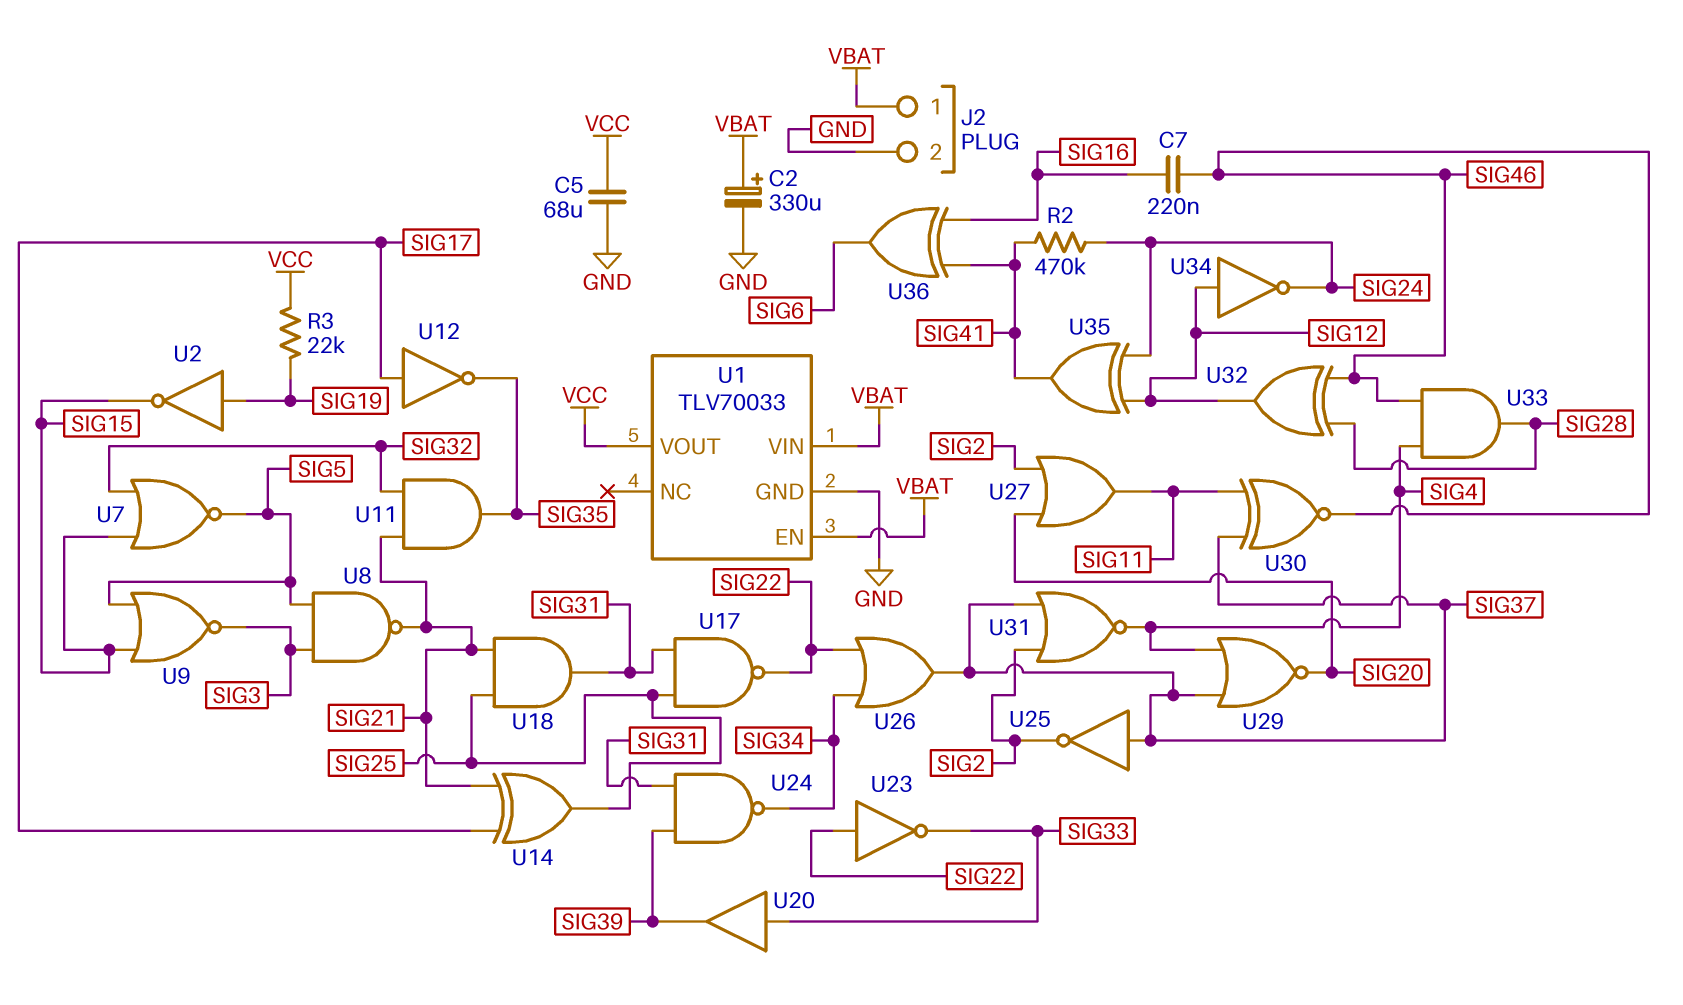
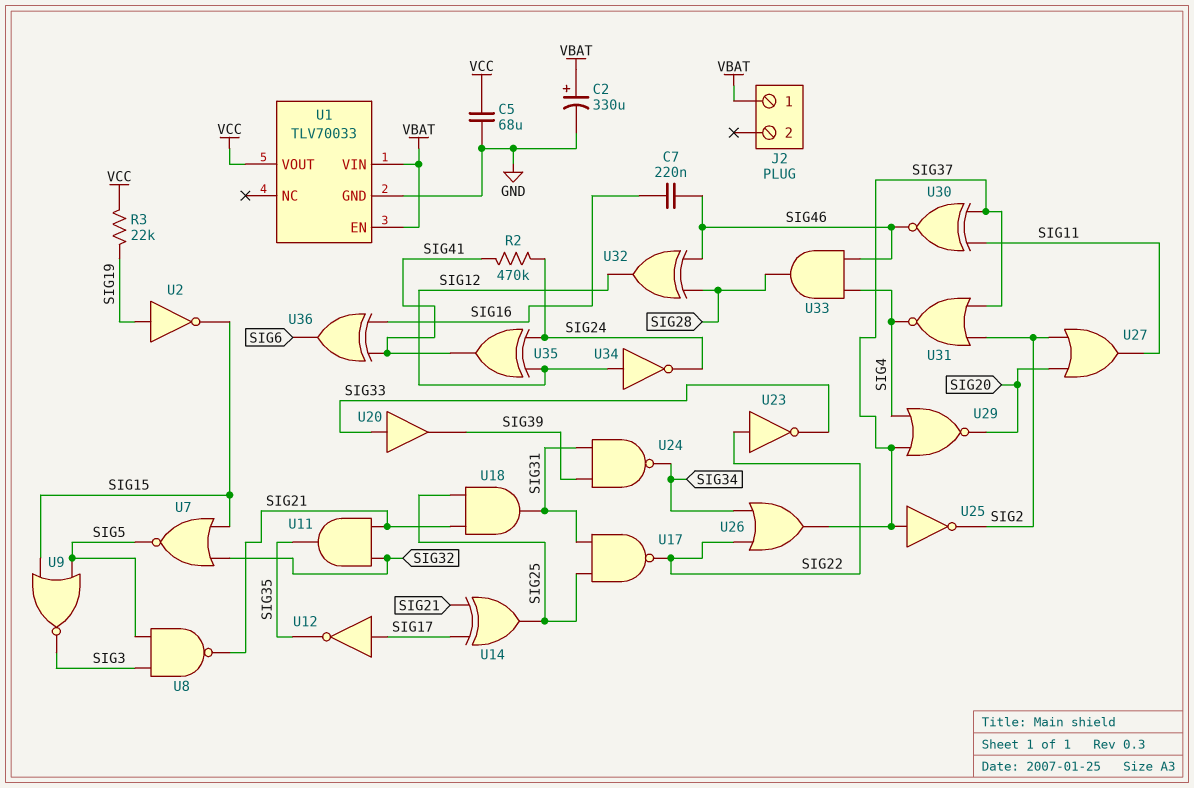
J2 pin 2: GND -> none

